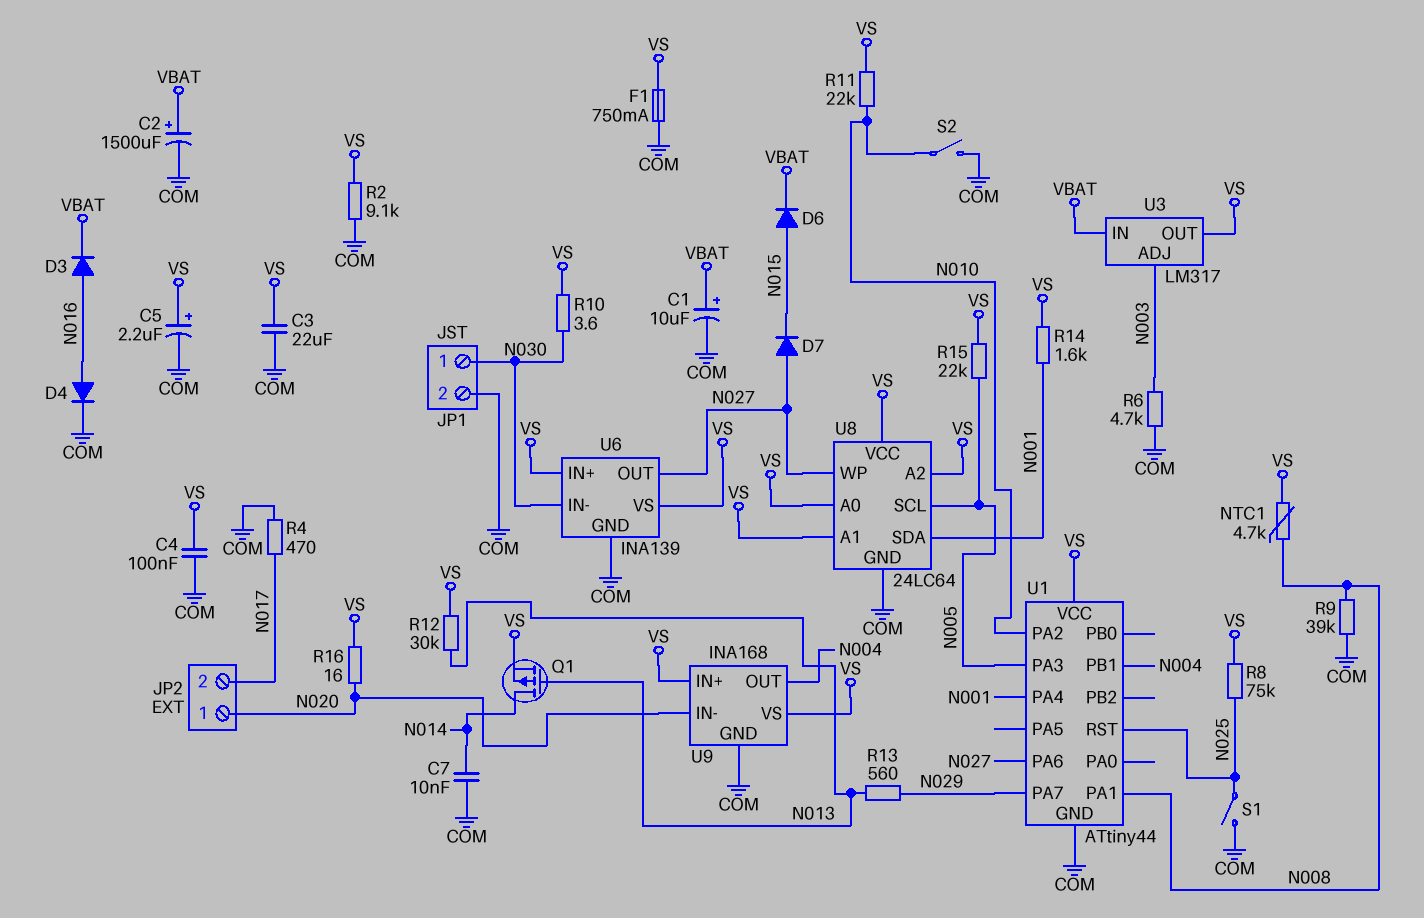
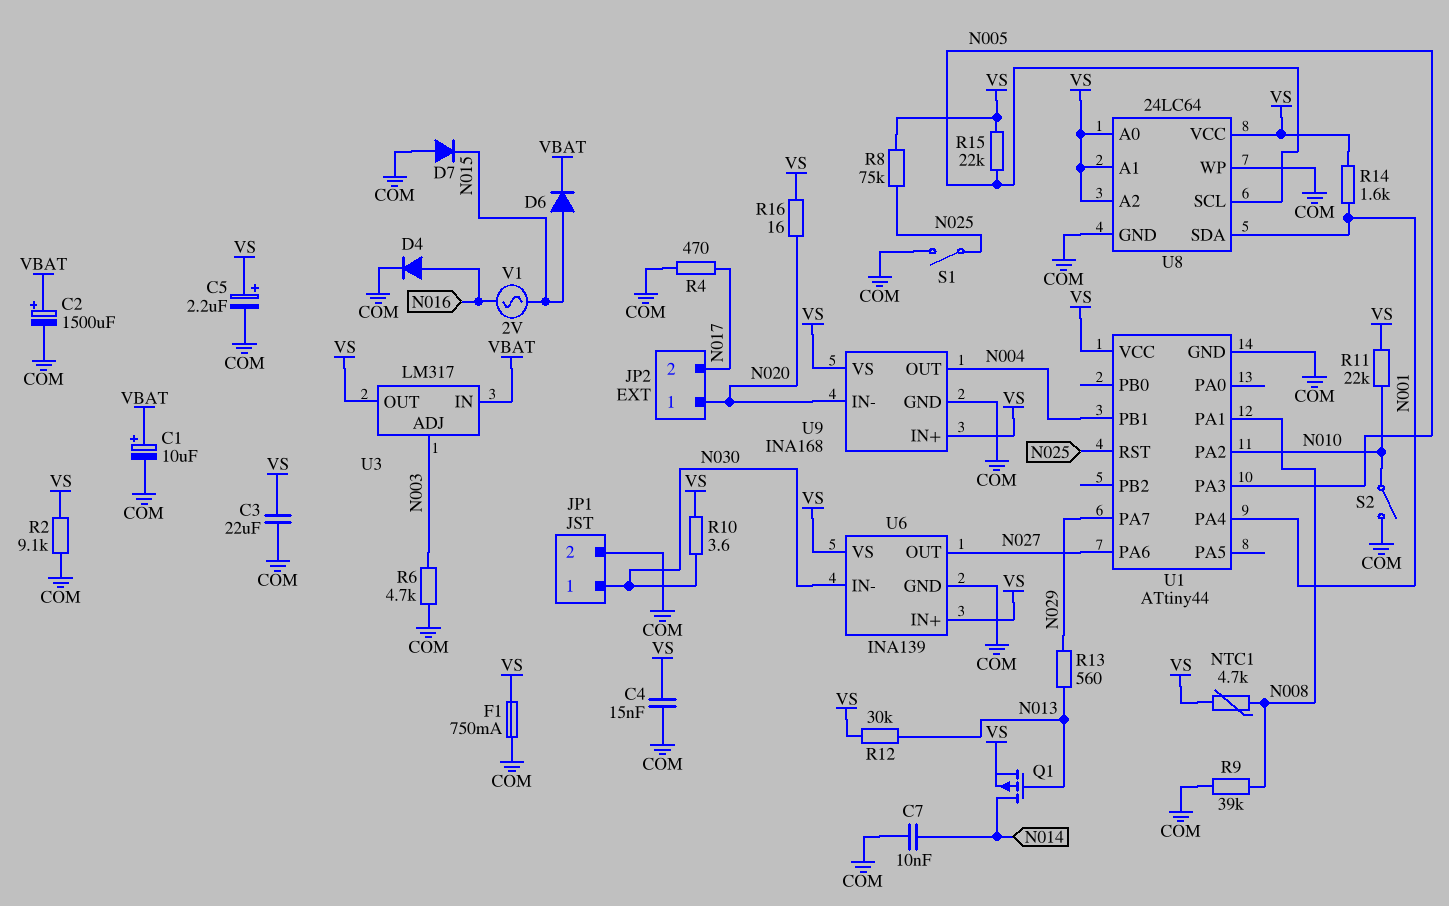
C4: 100nF (COM, VS) -> 15nF (COM, VS)
D3: diode (A N016, K VBAT) -> none
D7: diode (A N027, K N015) -> diode (A COM, K N015)
U8 pin WP: N027 -> COM
V1: none -> AC 2V (N015, N016)

